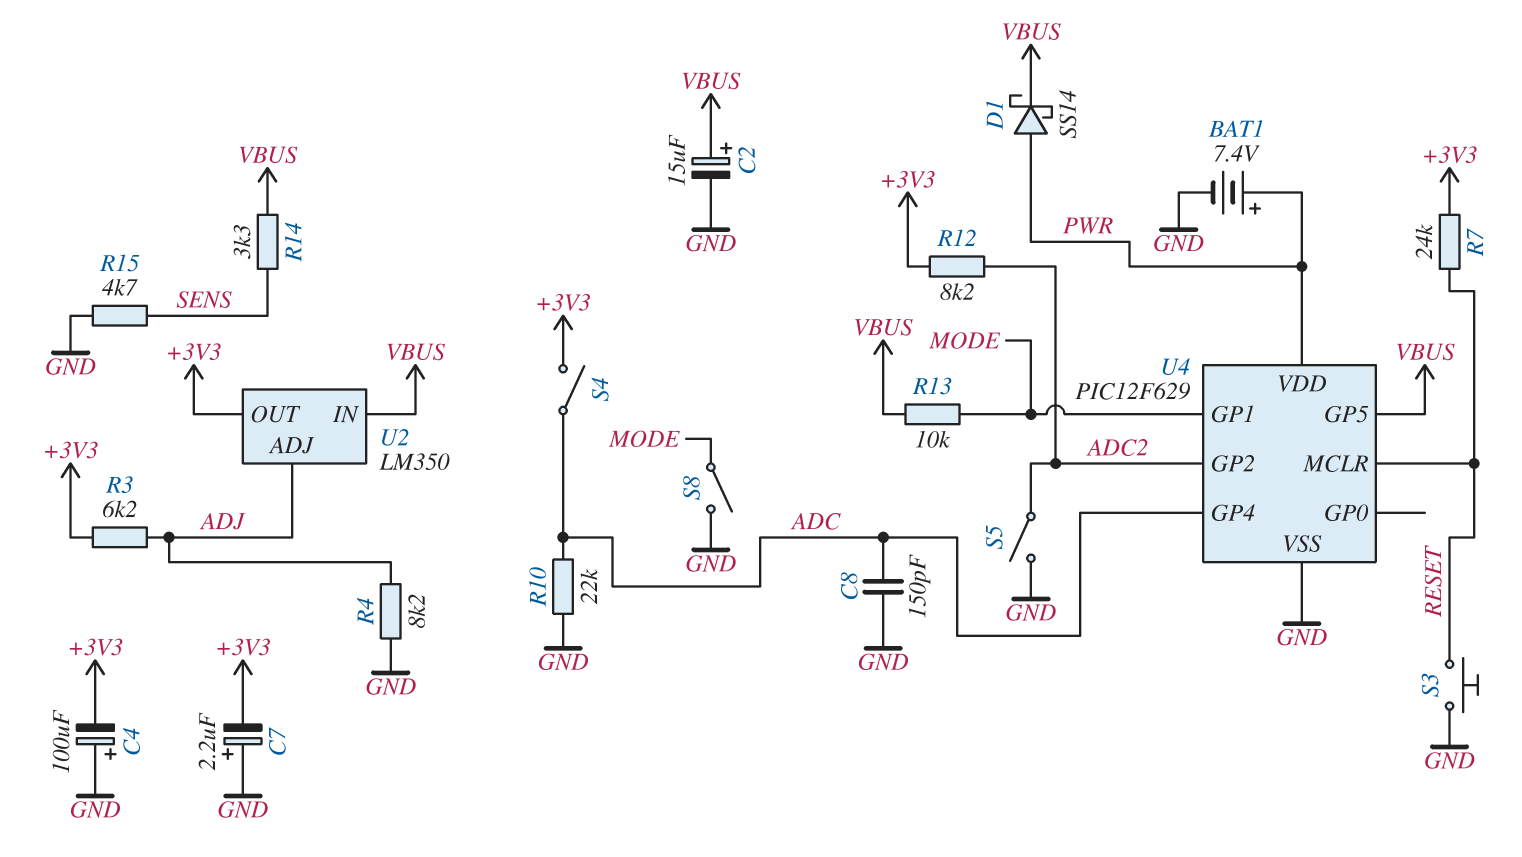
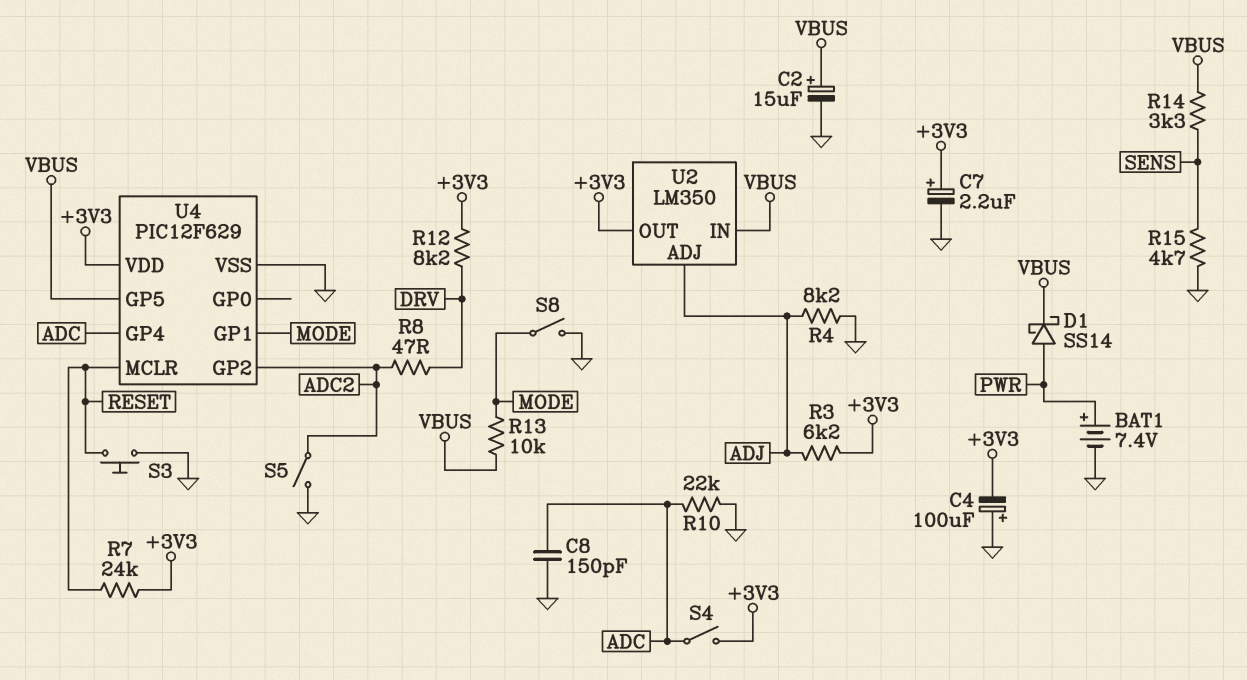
C7: 2.2uF (plus GND, minus +3V3) -> 2.2uF (plus +3V3, minus GND)
R8: none -> 47 (ADC2, DRV)
R12: 8.2k (+3V3, ADC2) -> 8.2k (+3V3, DRV)
U4 pin VDD: PWR -> +3V3

